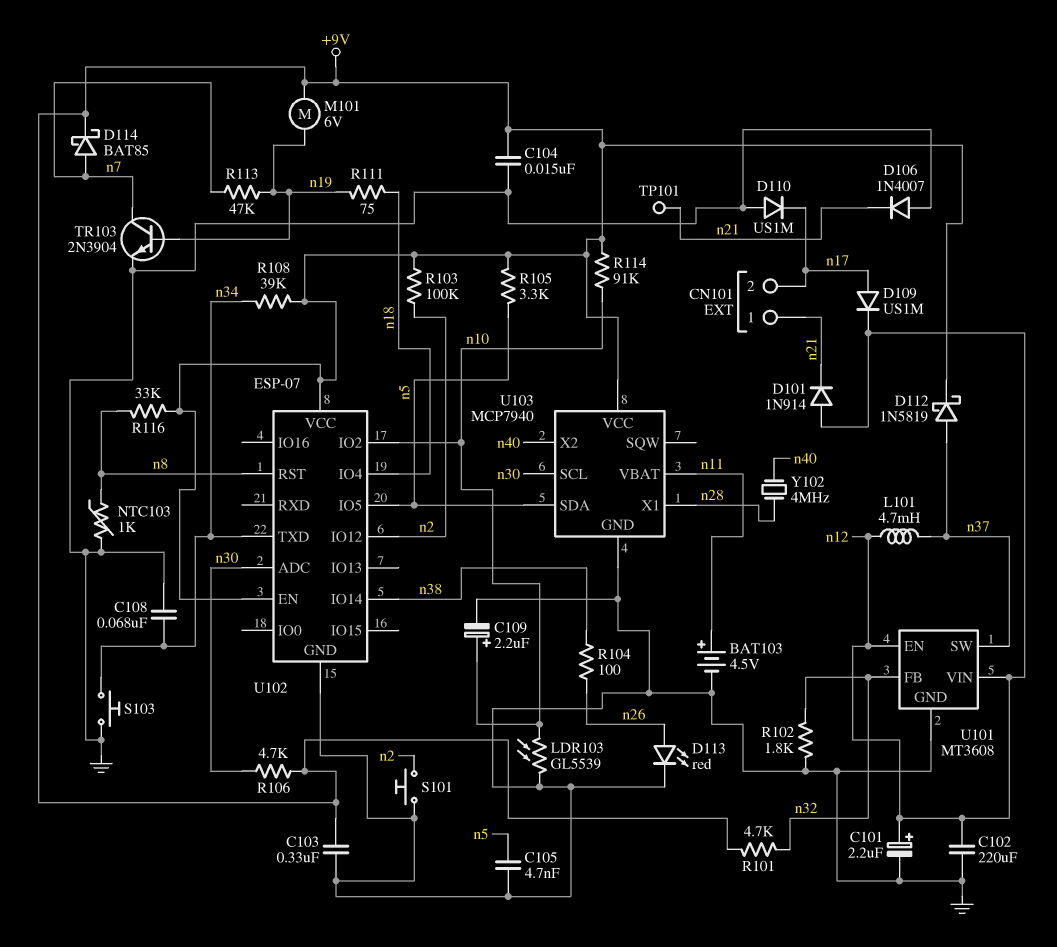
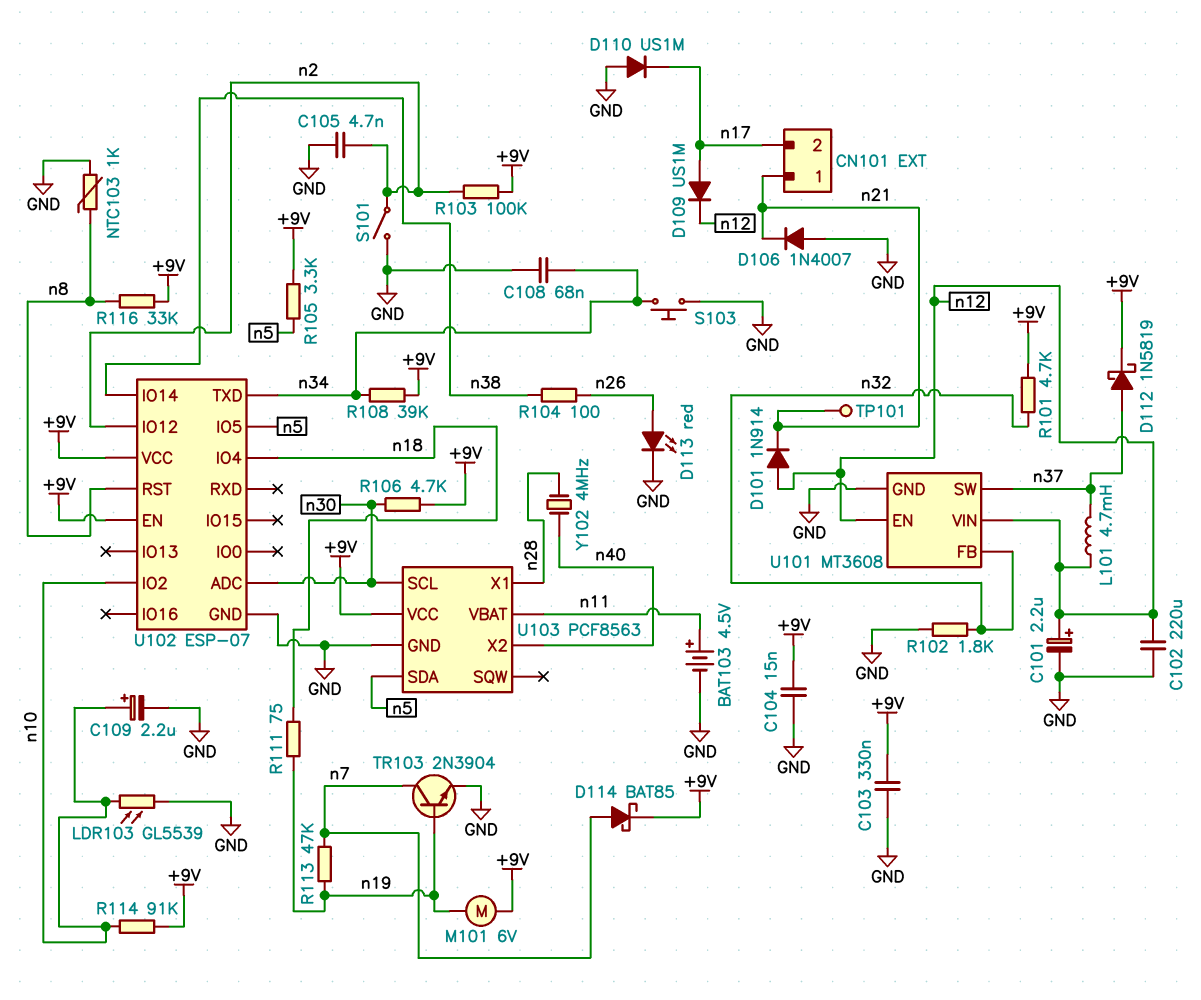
C105: 4.7nF (GND, n5) -> 4.7nF (GND, n2)
S101: button (GND, n2) -> switch (GND, n2)
U103: MCP7940 -> PCF8563

